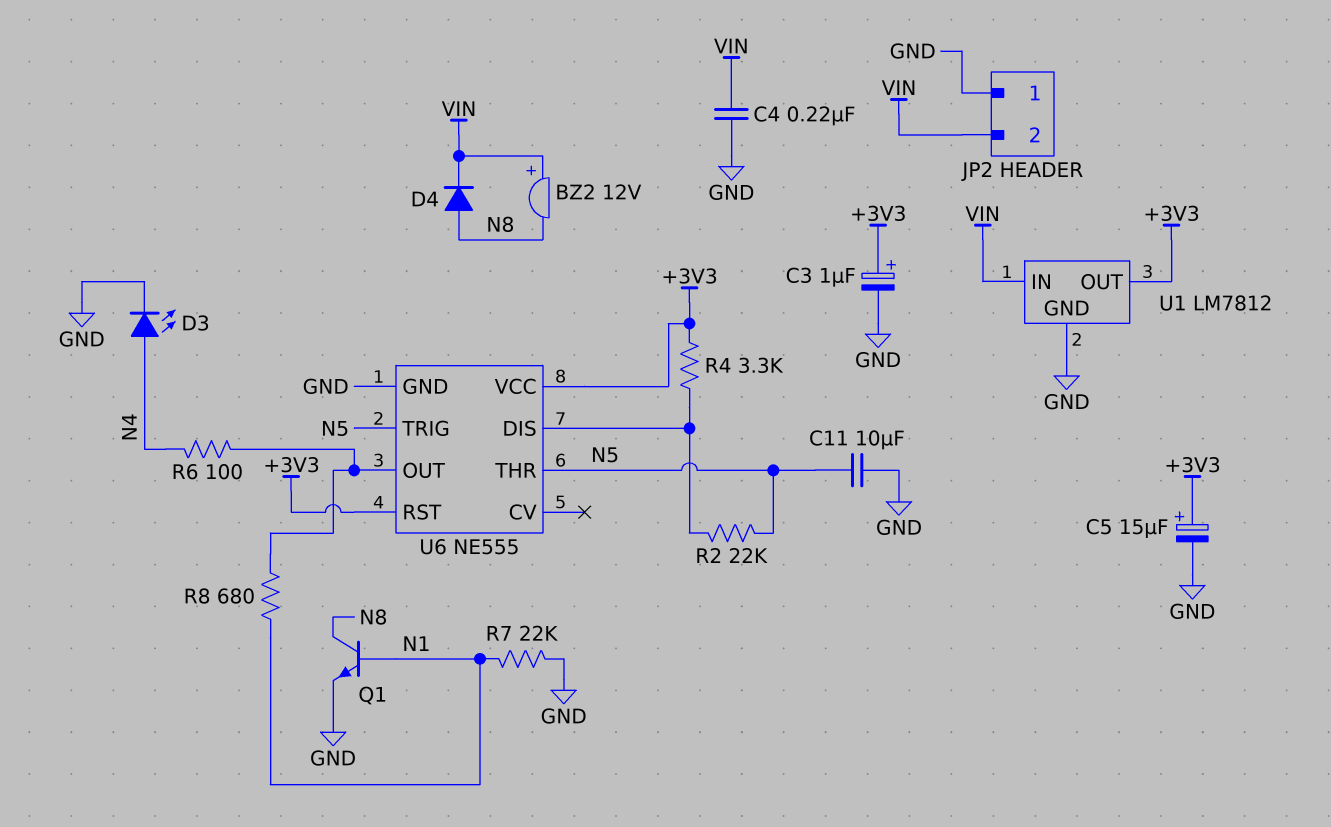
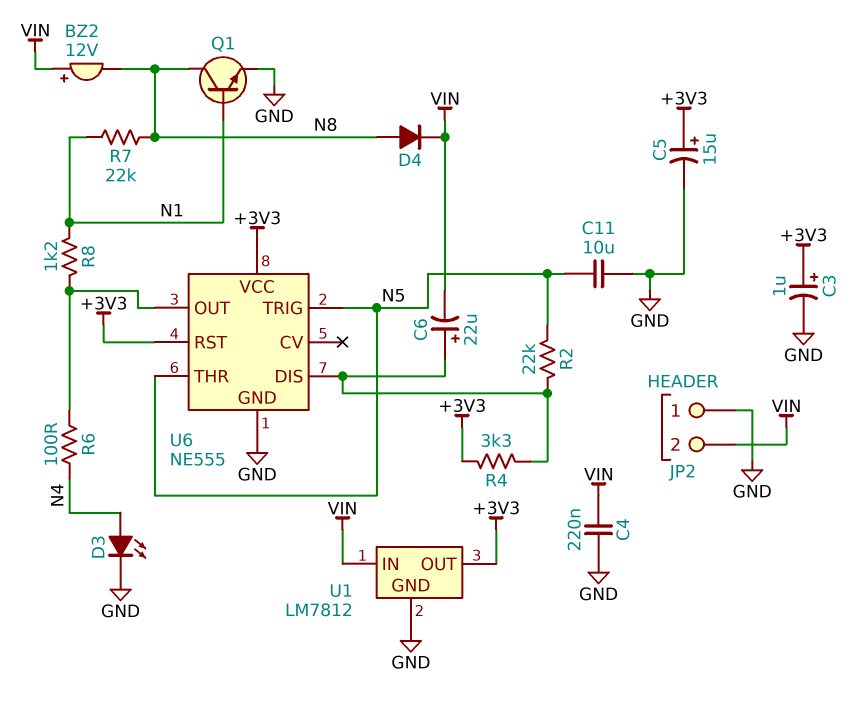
C6: none -> 22uF (plus U6/DIS, minus VIN)
R7: 22k (GND, N1) -> 22k (N1, N8)
R8: 680 (N1, U6/OUT) -> 1.2k (N1, U6/OUT)

